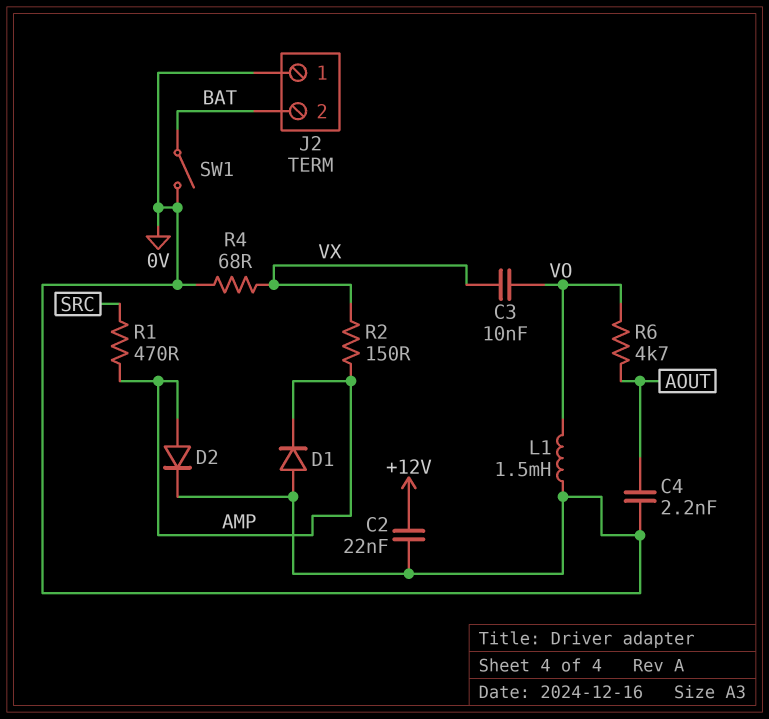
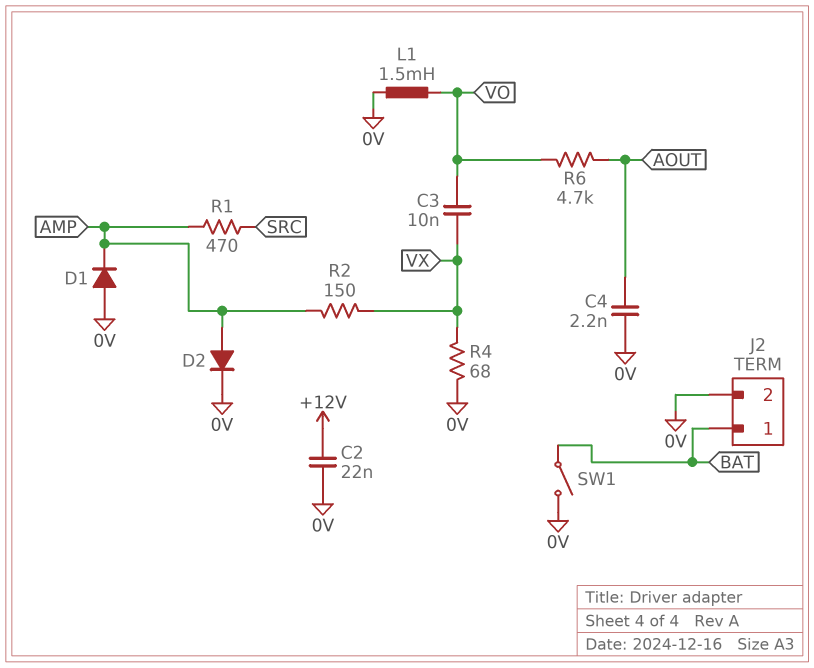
J2 pin 1: 0V -> BAT
J2 pin 2: BAT -> 0V

